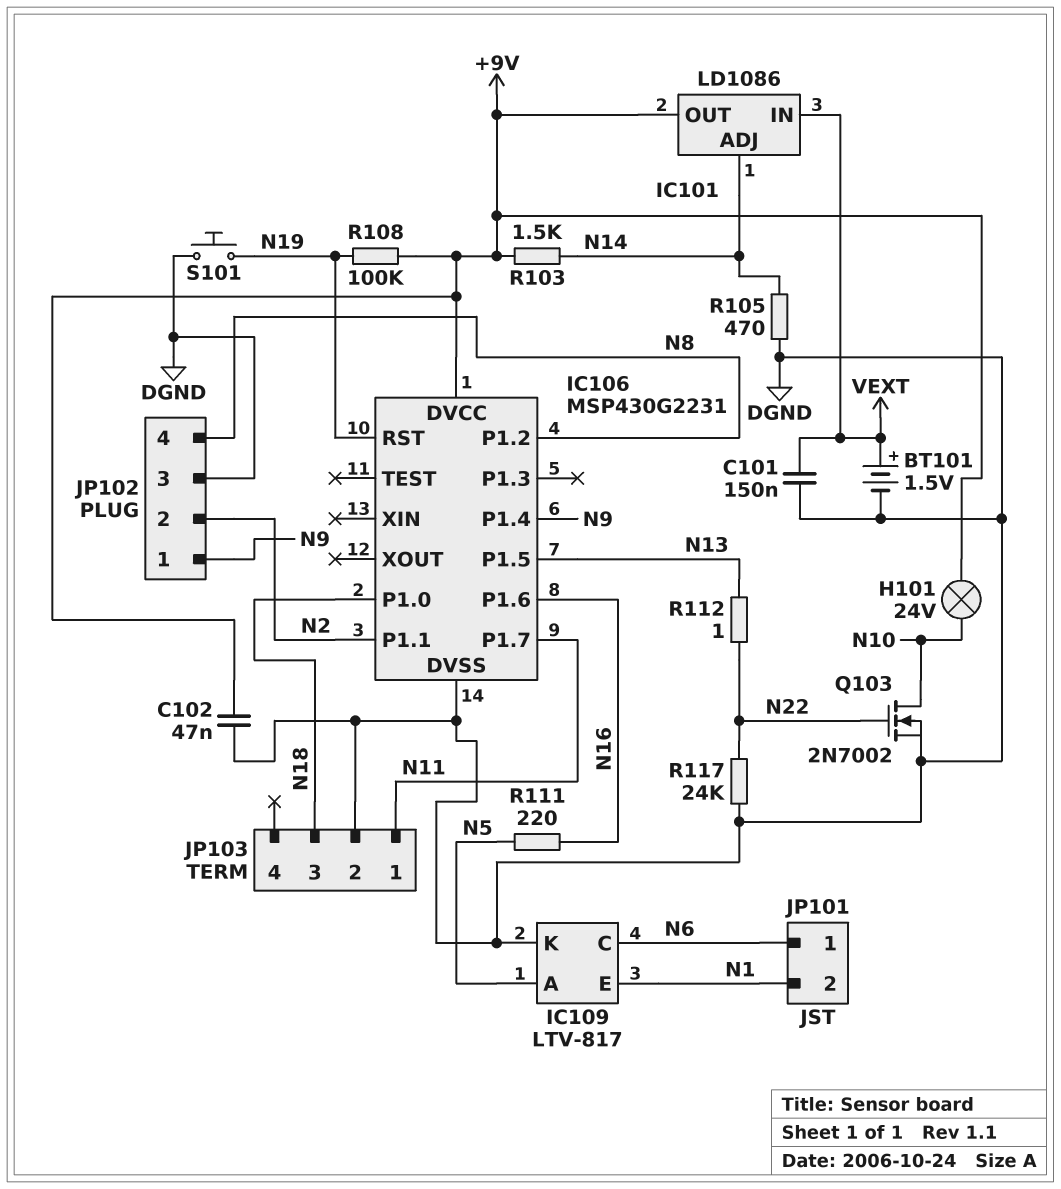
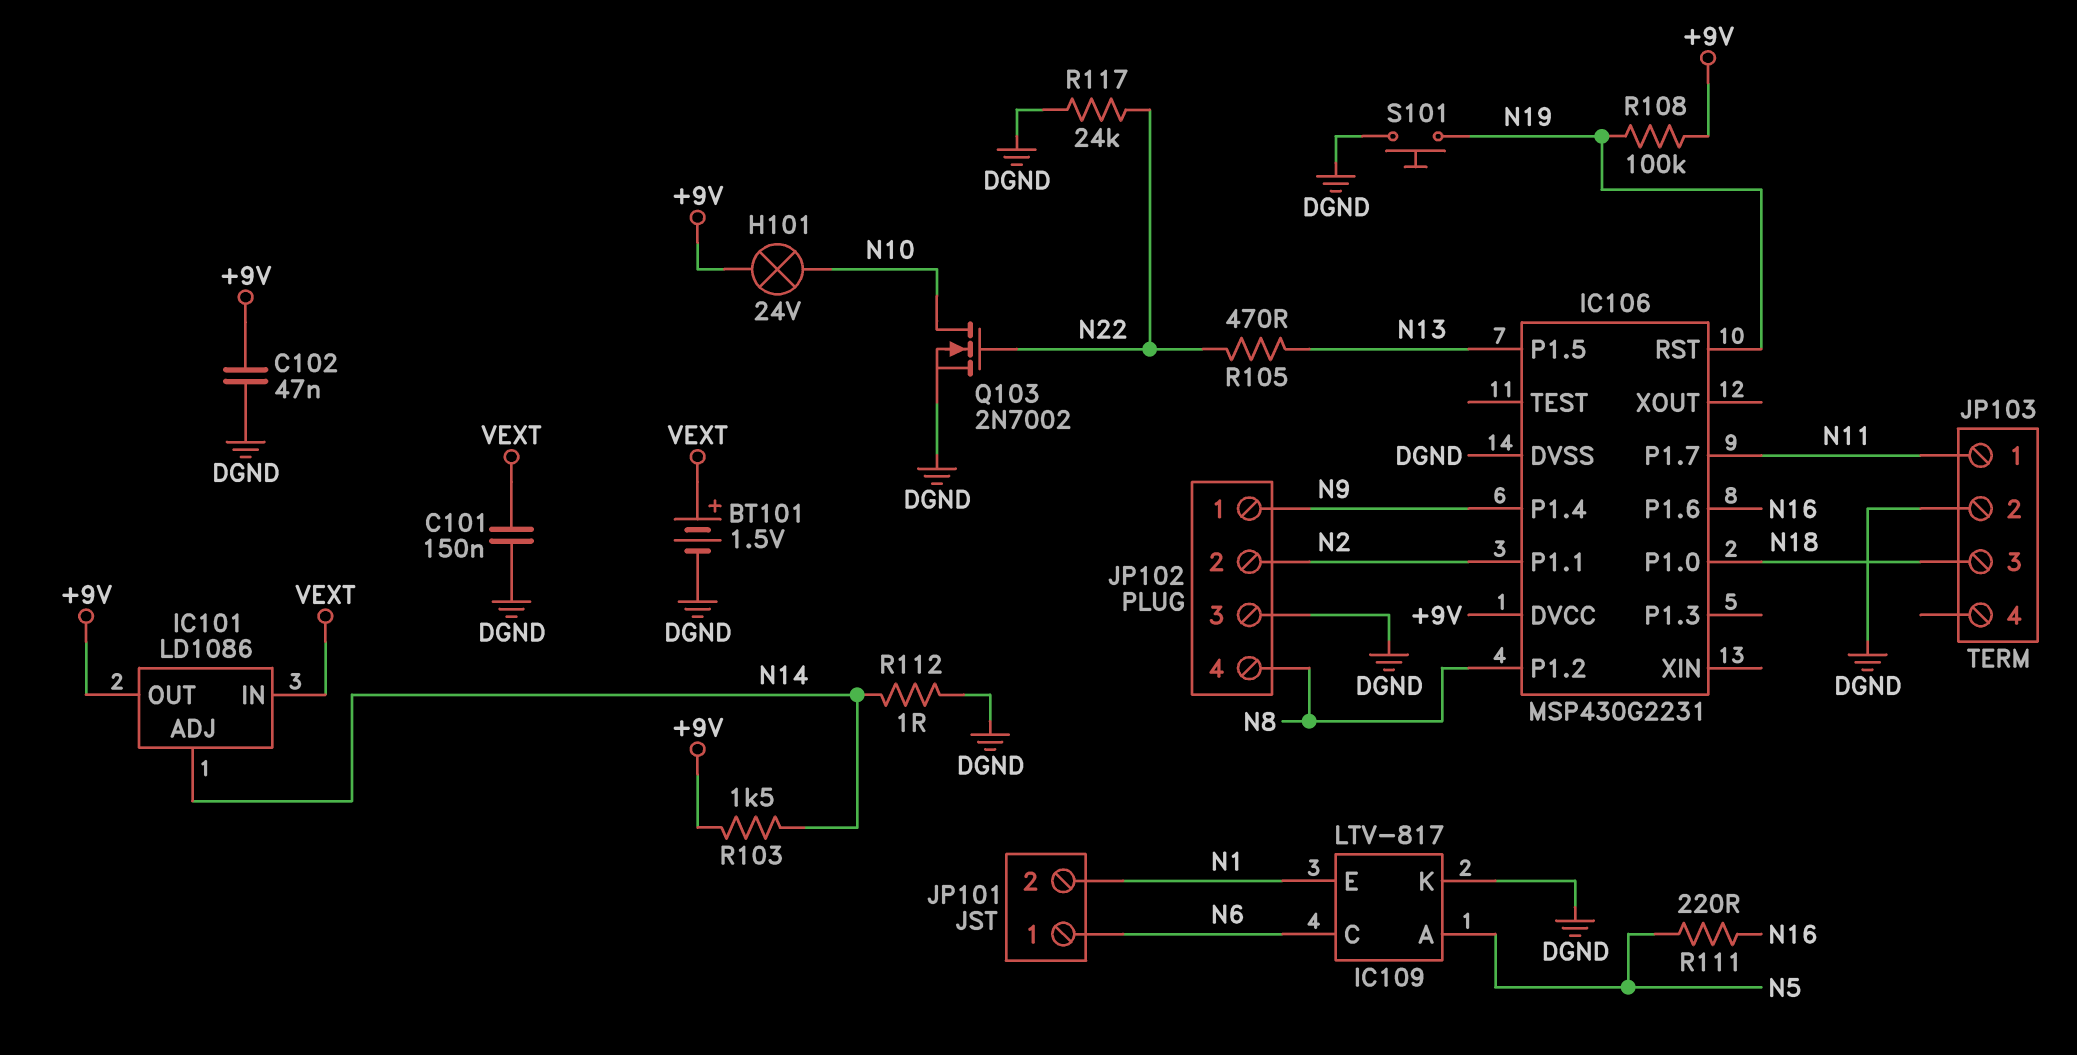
R105: 470 (DGND, N14) -> 470 (N13, N22)
R112: 1 (N13, N22) -> 1 (DGND, N14)

